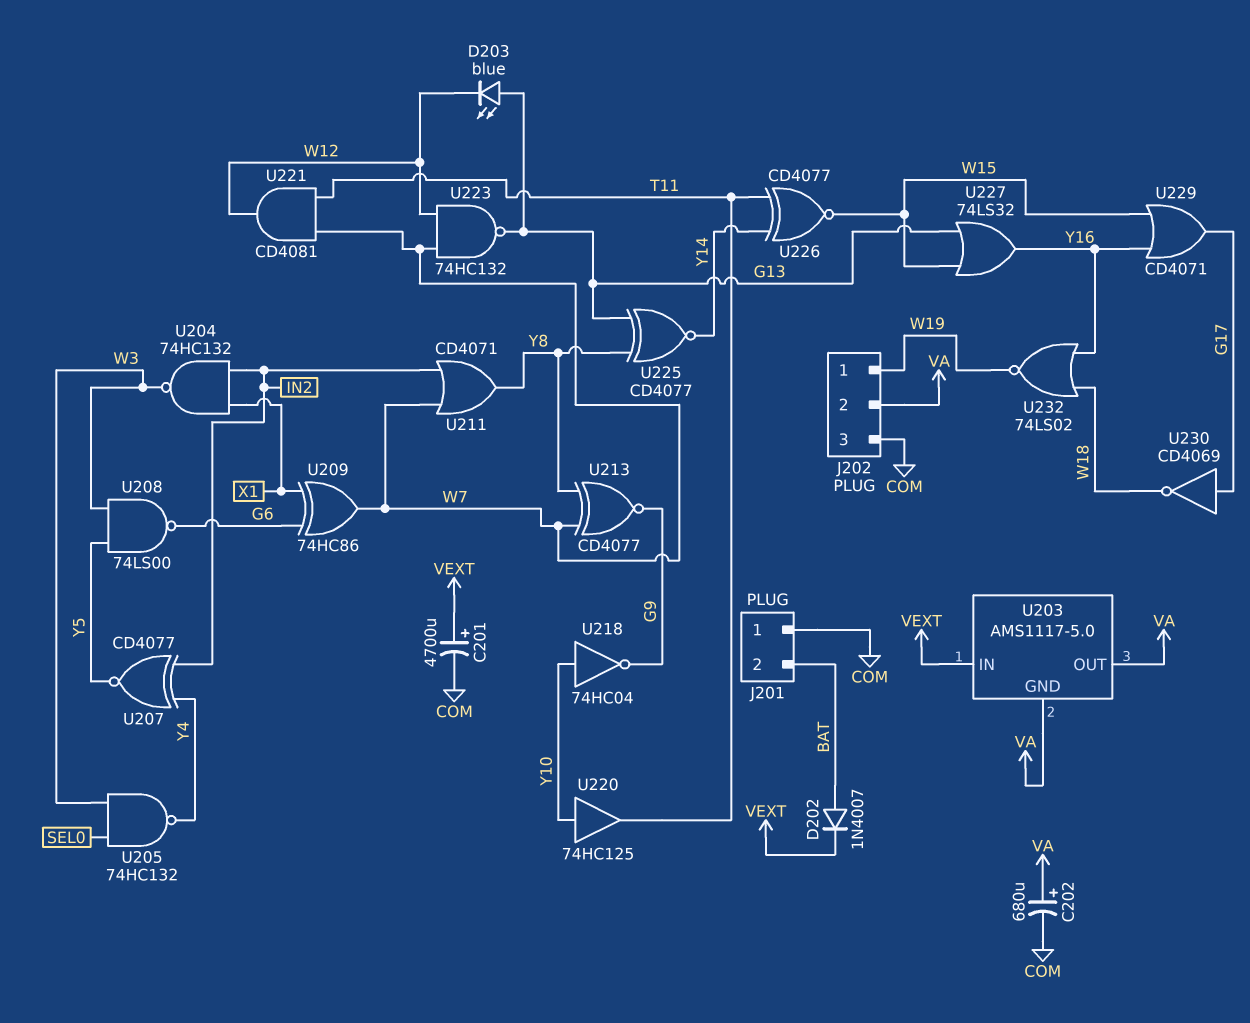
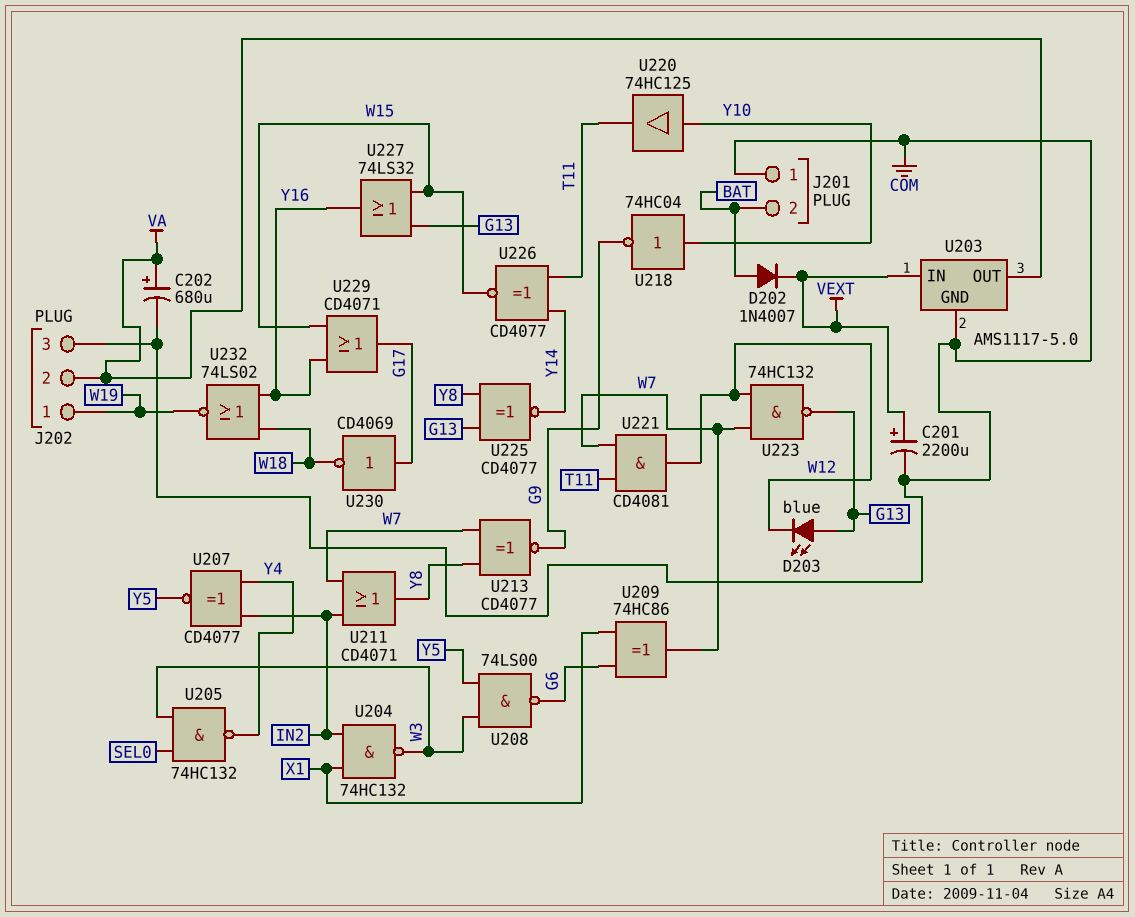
C201: 4700uF (plus VEXT, minus COM) -> 2200uF (plus VEXT, minus COM)
U203 pin GND: VA -> COM

